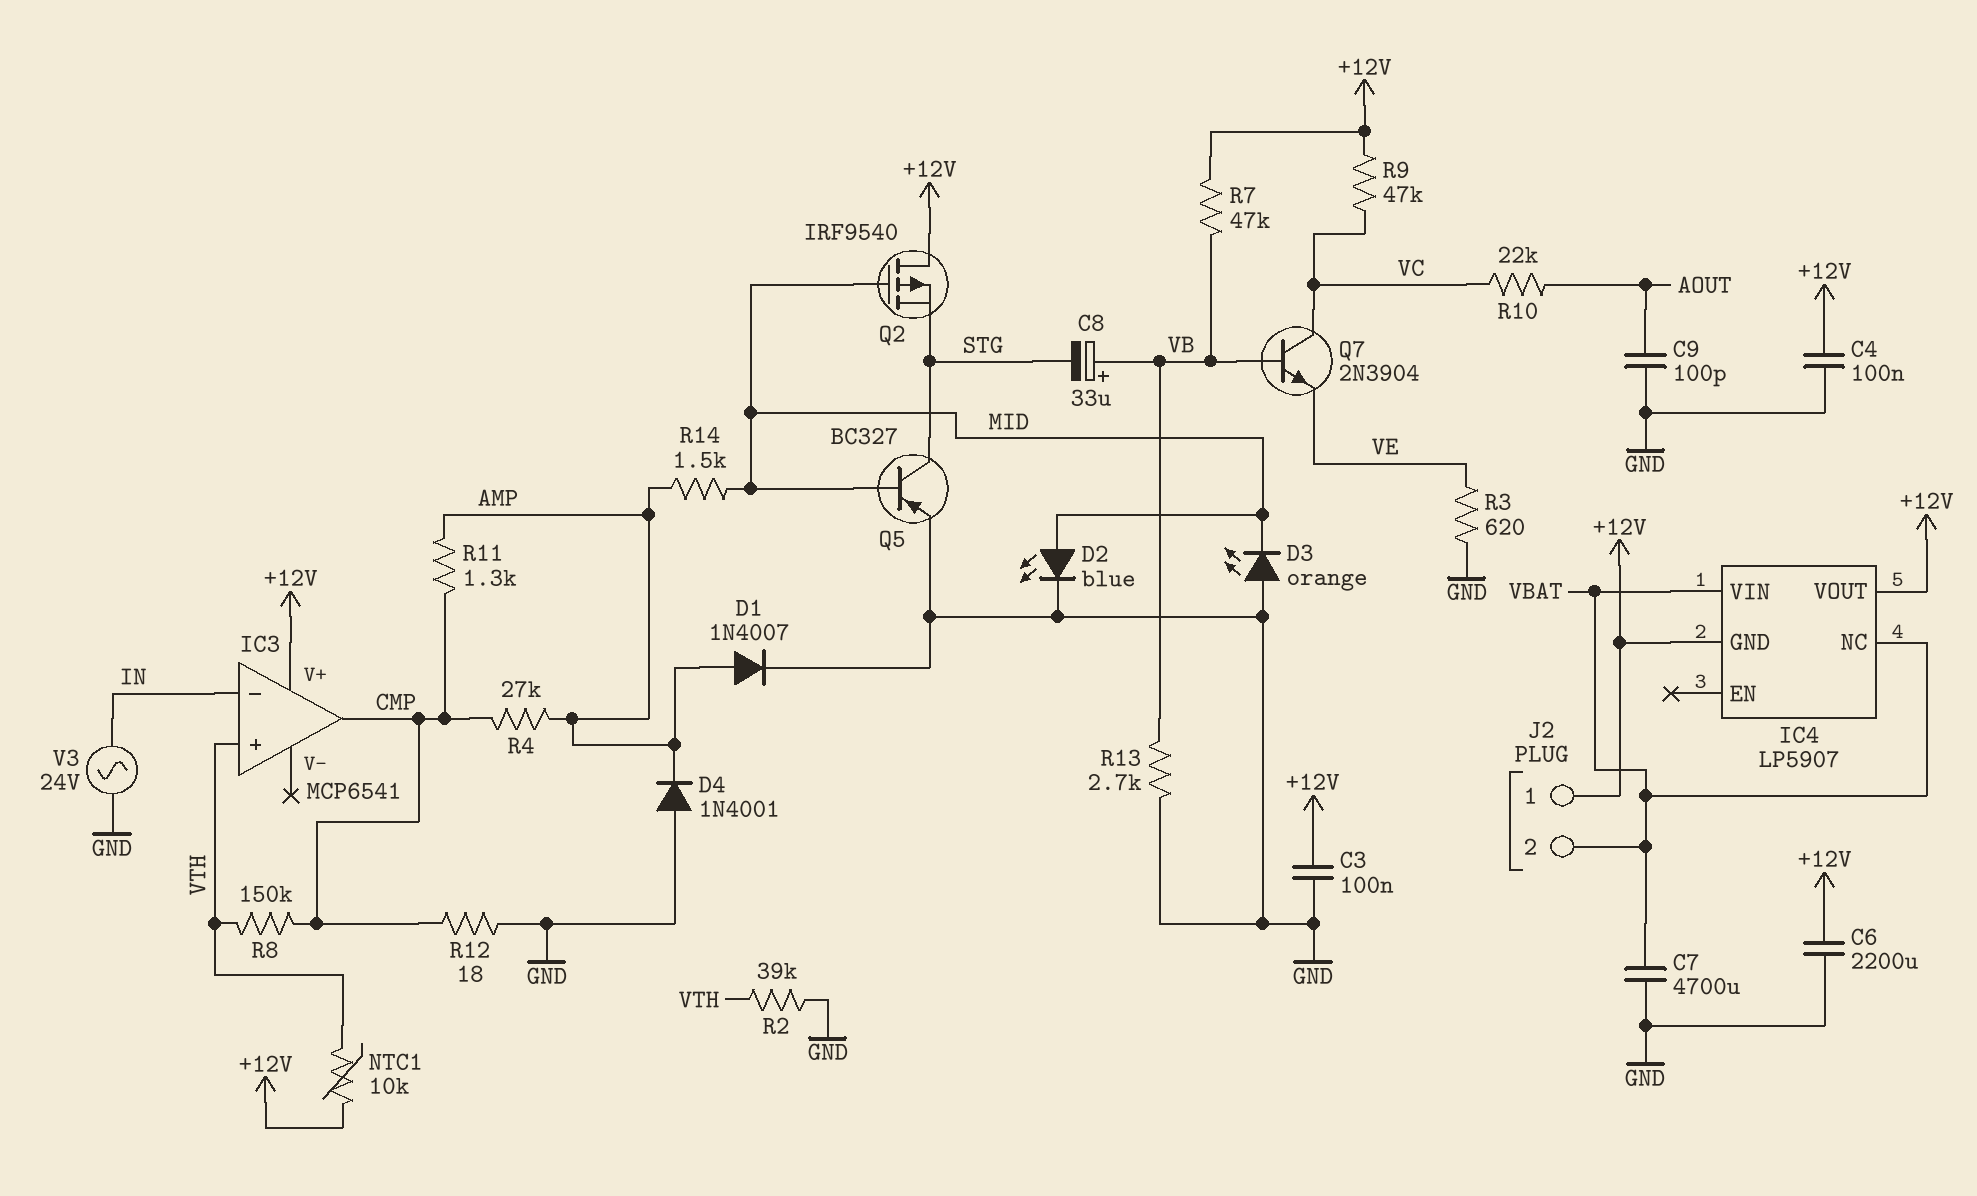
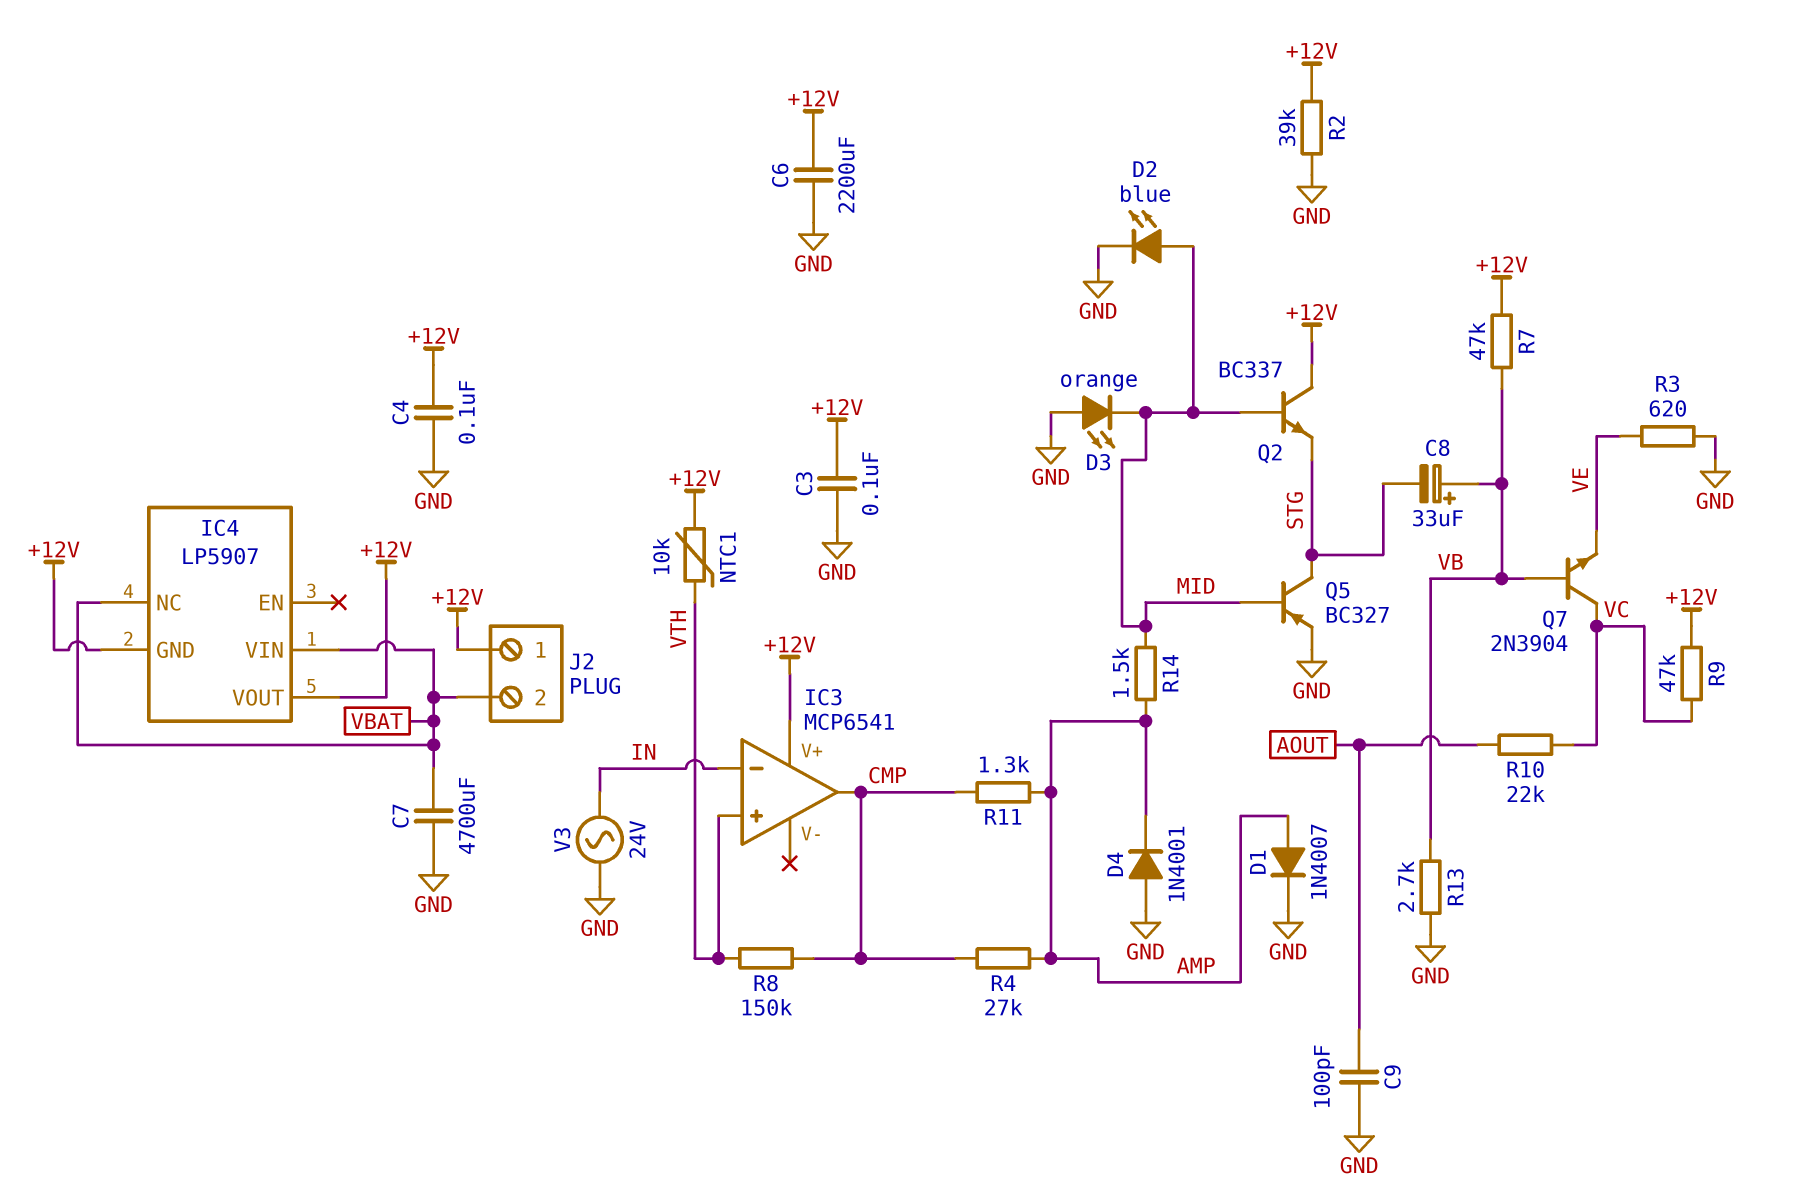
Q2: PMOS IRF9540 (G MID, D +12V, S STG) -> NPN BC337 (B MID, C +12V, E STG)
R2: 39k (GND, VTH) -> 39k (+12V, GND)
R12: 18 (CMP, GND) -> none

